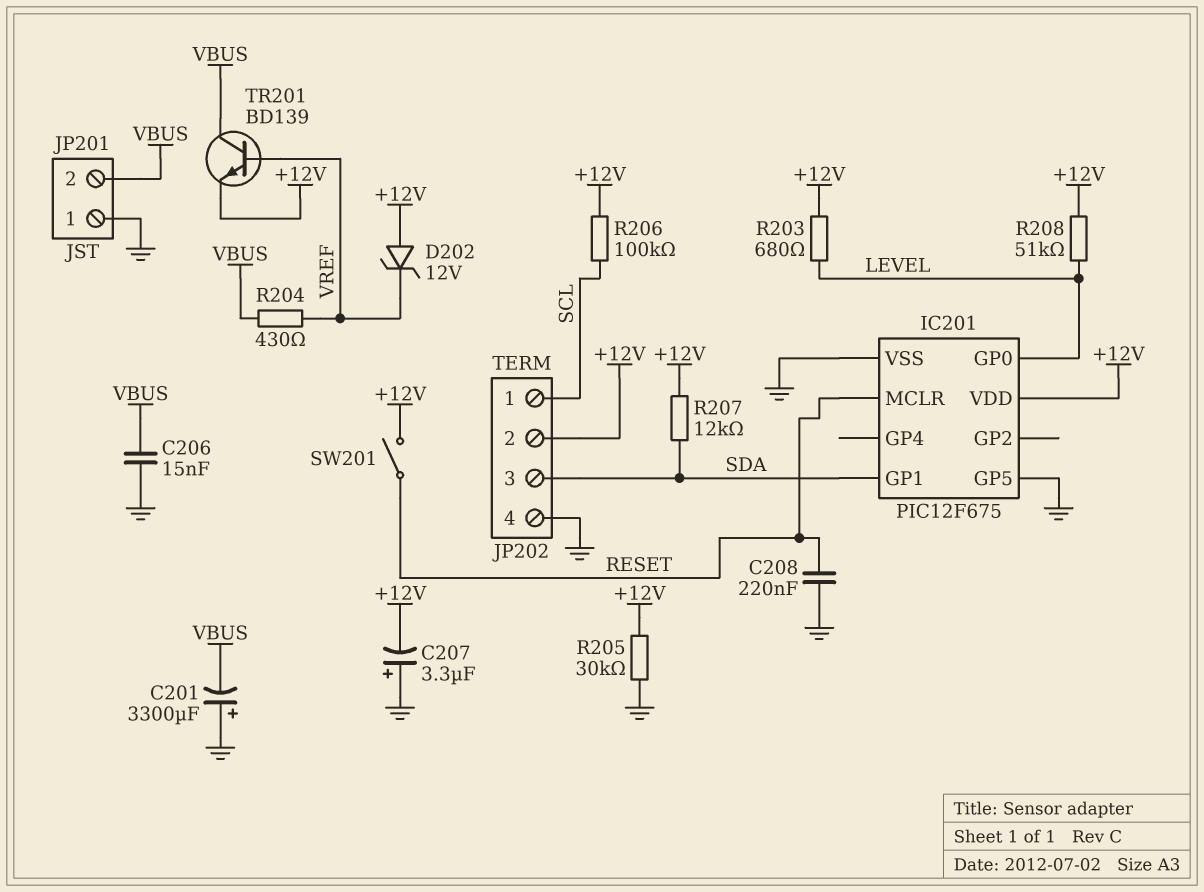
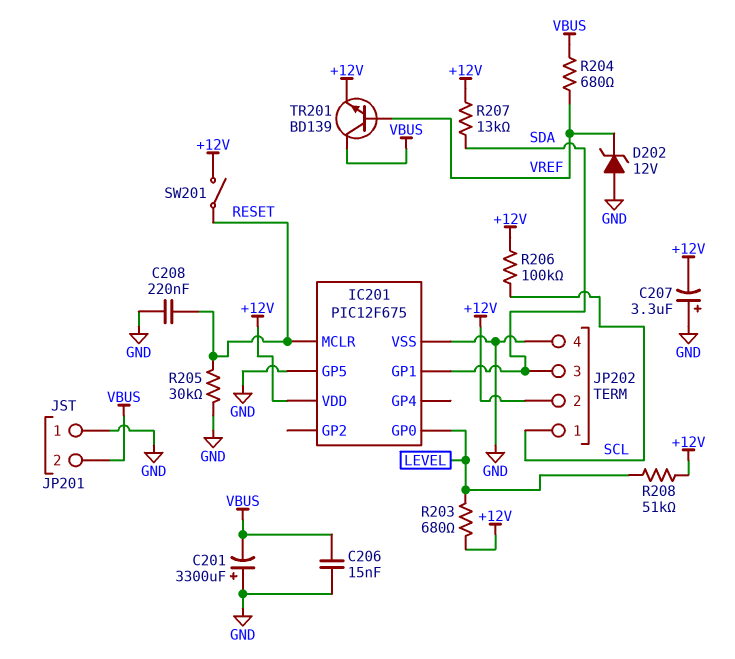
D202: zener 12V (A +12V, K VREF) -> zener 12V (A GND, K VREF)
R204: 430 (VBUS, VREF) -> 680 (VBUS, VREF)
R205: 30k (+12V, GND) -> 30k (GND, RESET)
R207: 12k (+12V, SDA) -> 13k (+12V, SDA)

